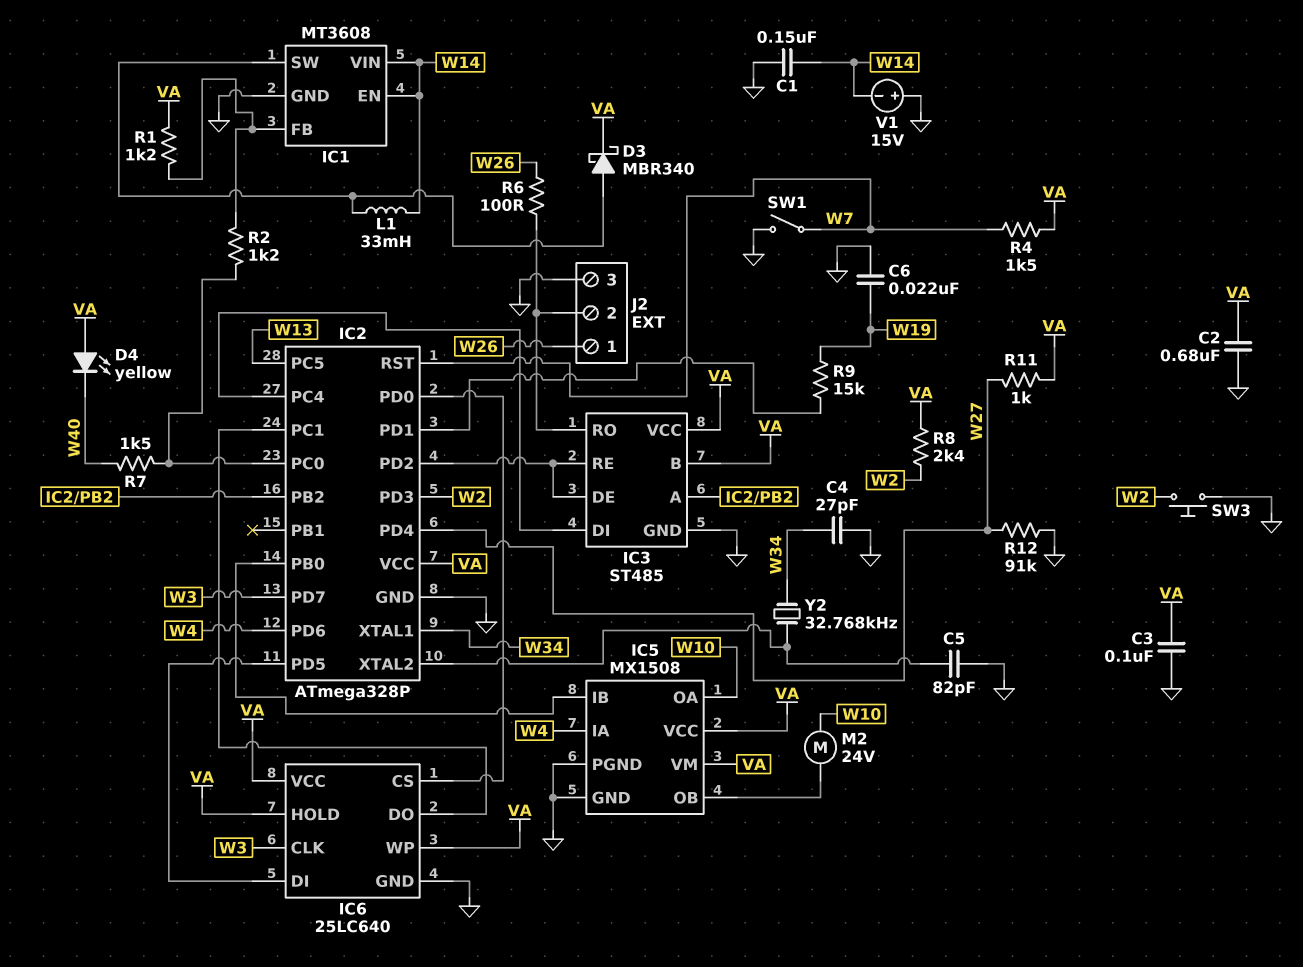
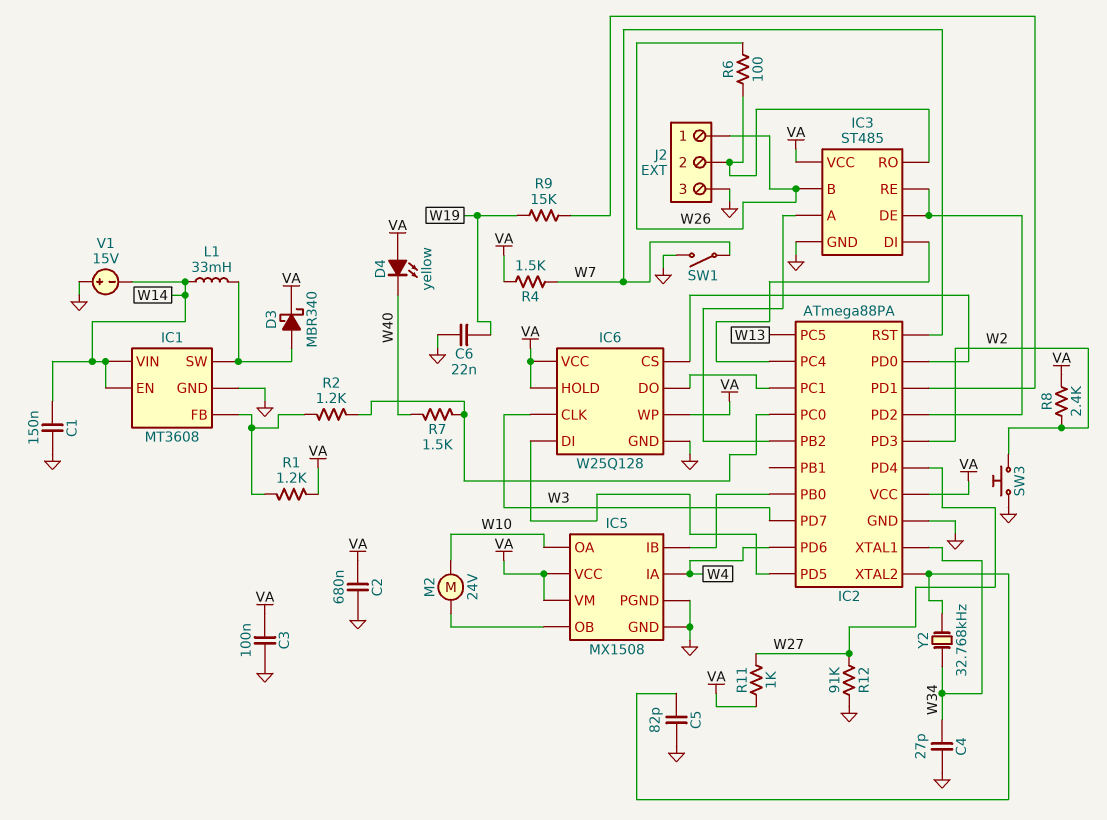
IC2: ATmega328P -> ATmega88PA
IC3 pin B: VA -> W26
IC6: 25LC640 -> W25Q128

